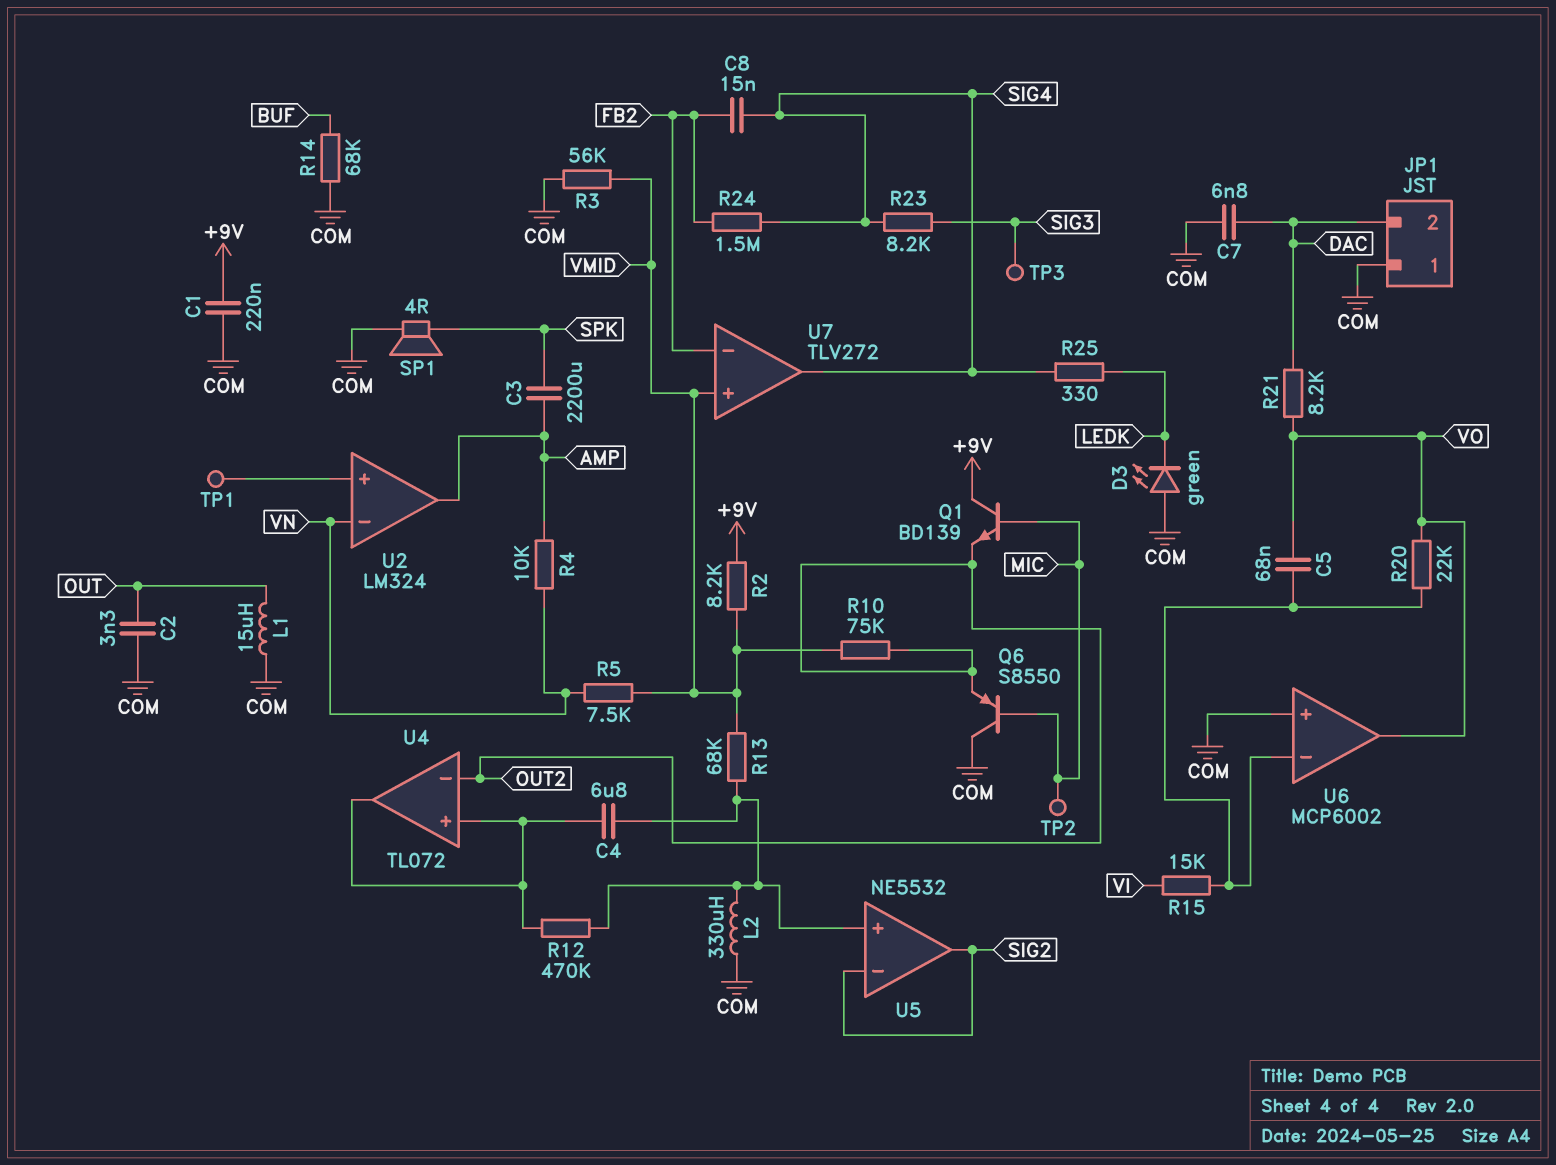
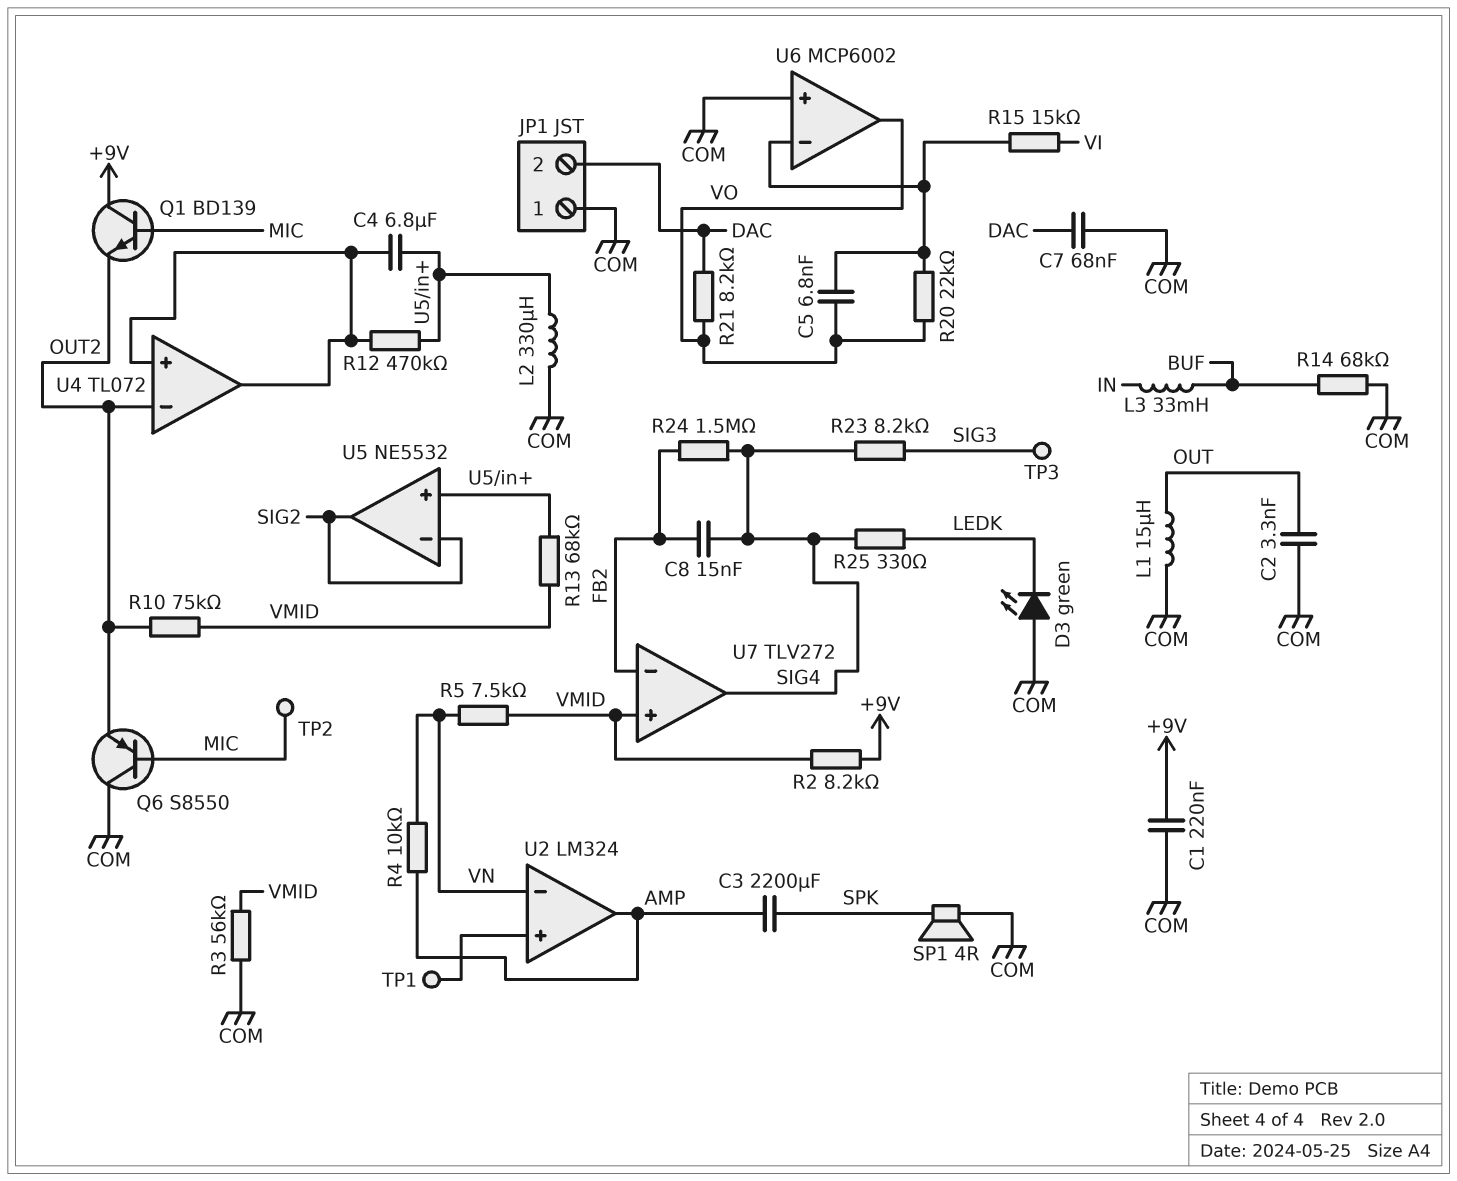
C5: 68nF (U6/in-, VO) -> 6.8nF (U6/in-, VO)
C7: 6.8nF (COM, DAC) -> 68nF (COM, DAC)
L3: none -> 33mH (BUF, IN)

